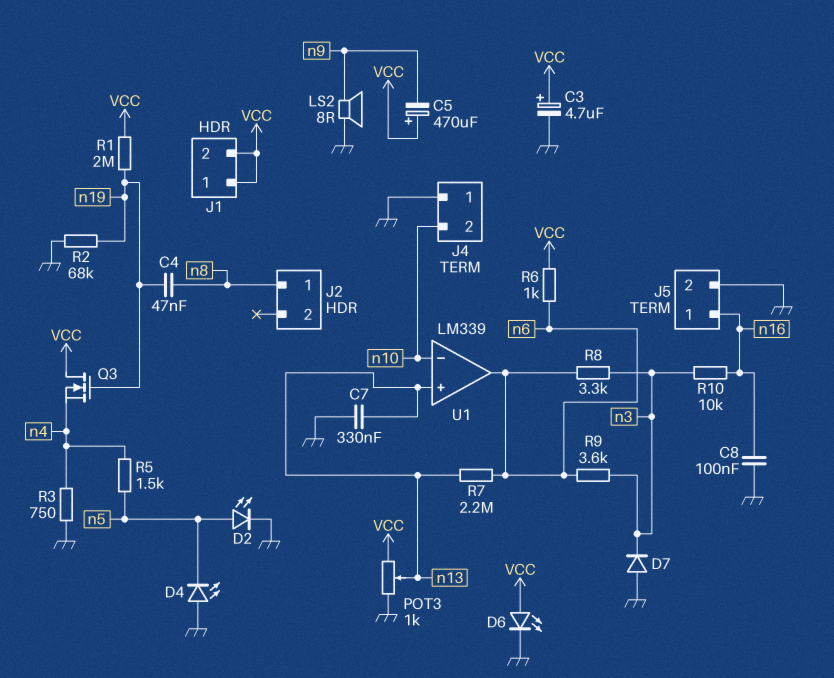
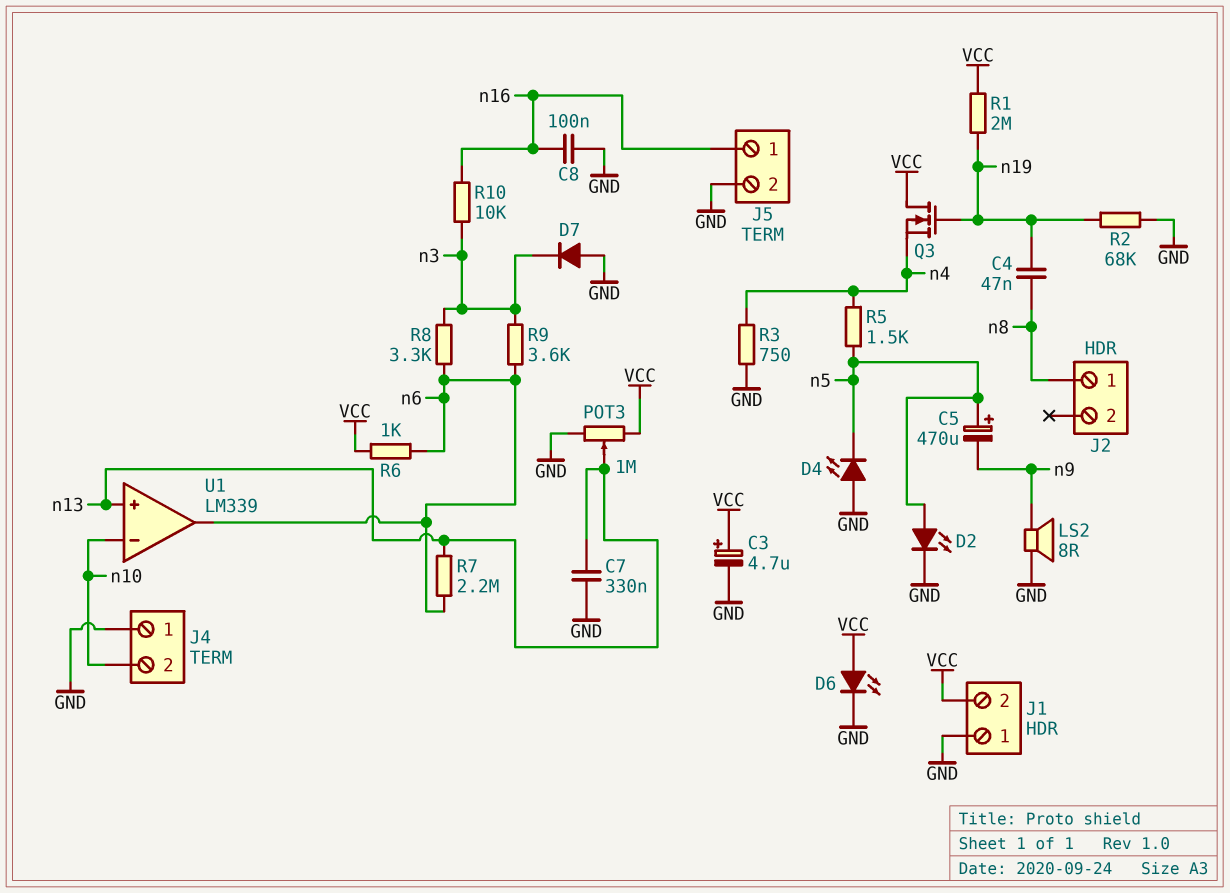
C5: 470uF (plus VCC, minus n9) -> 470uF (plus n5, minus n9)
J1 pin 1: VCC -> GND
POT3: 1k (GND, VCC, wiper n13) -> 1M (GND, VCC, wiper n13)

